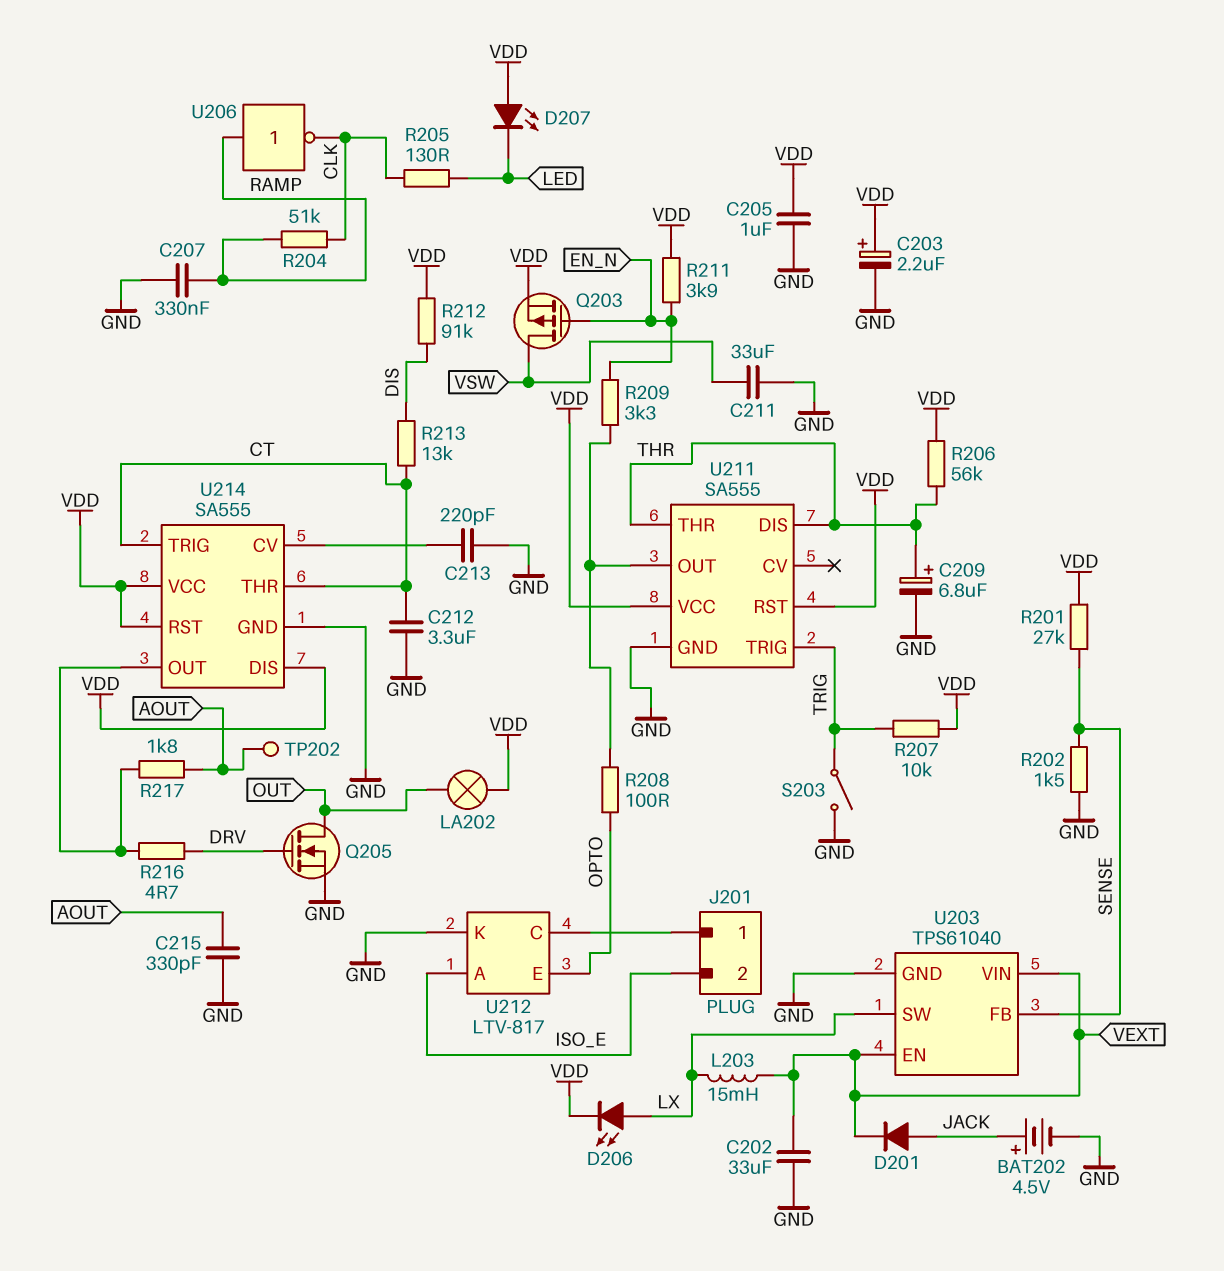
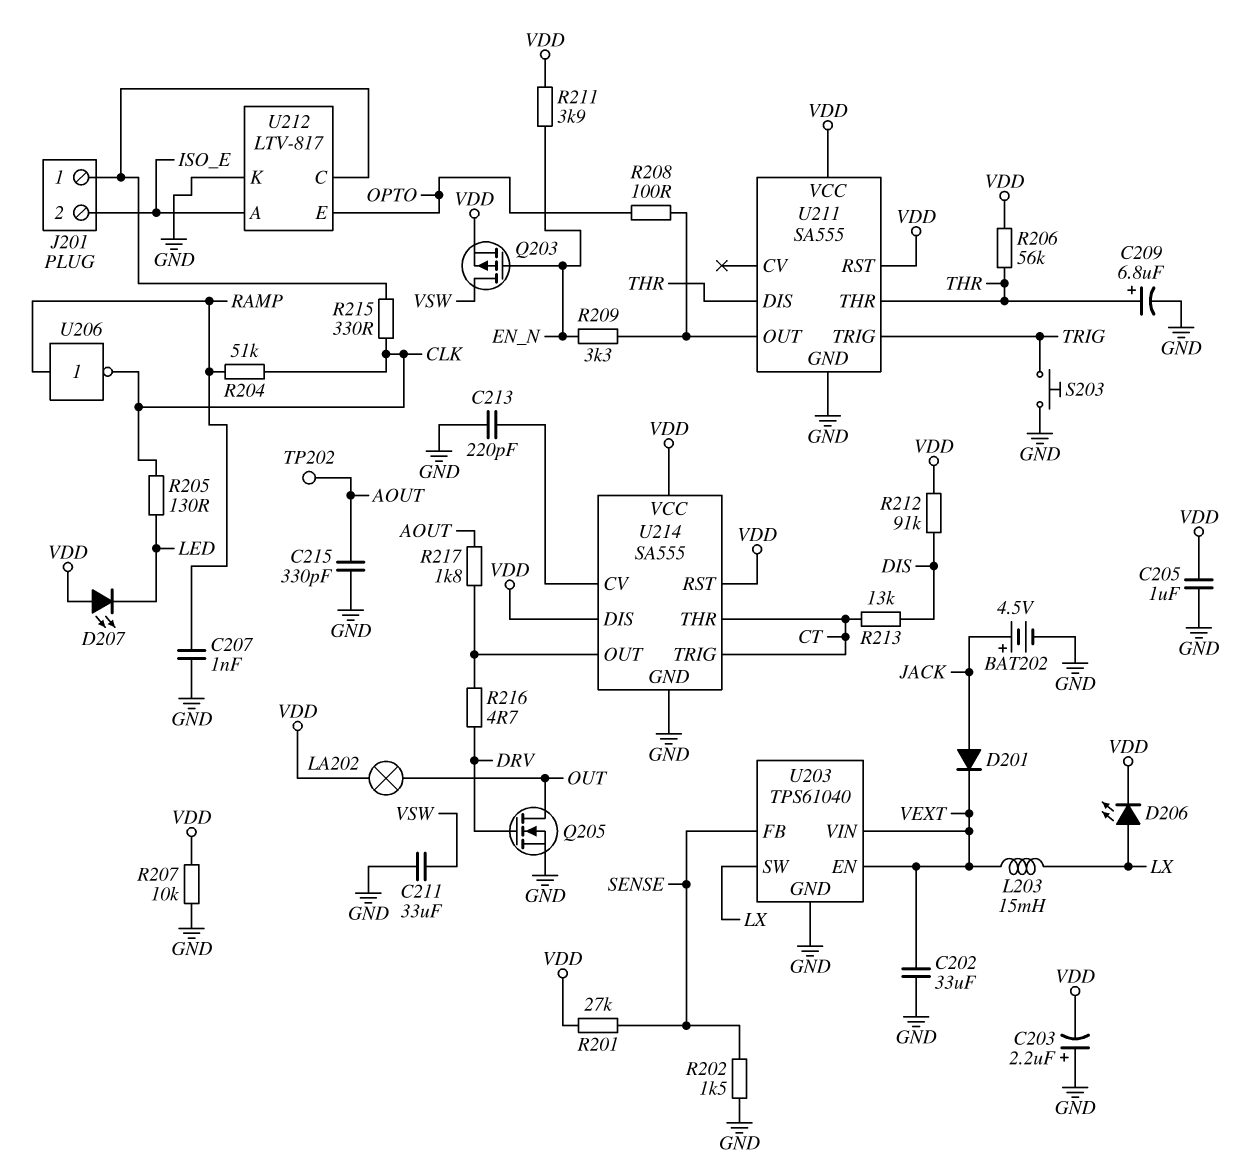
C203: 2.2uF (plus VDD, minus GND) -> 2.2uF (plus GND, minus VDD)
C207: 330nF (GND, RAMP) -> 1nF (GND, RAMP)
C212: 3.3uF (CT, GND) -> none
R207: 10k (TRIG, VDD) -> 10k (GND, VDD)
R215: none -> 330 (CLK, J201/1)
S203: switch (GND, TRIG) -> button (GND, TRIG)

